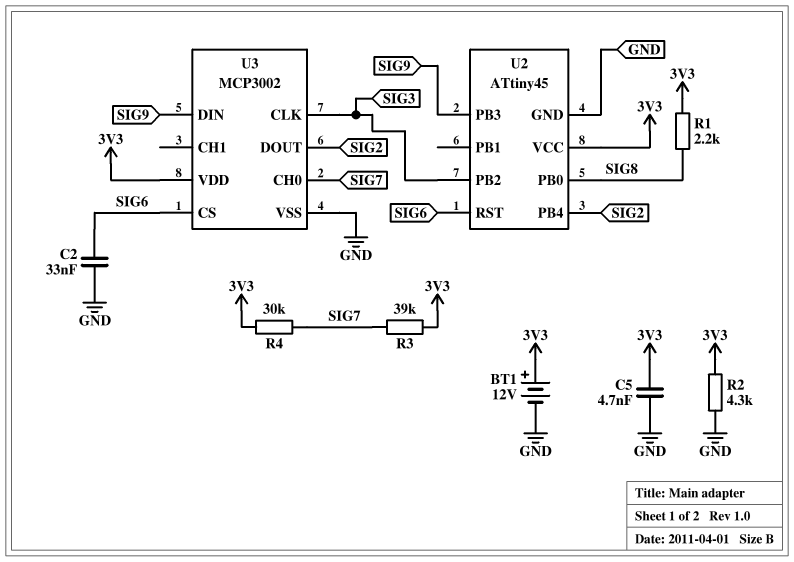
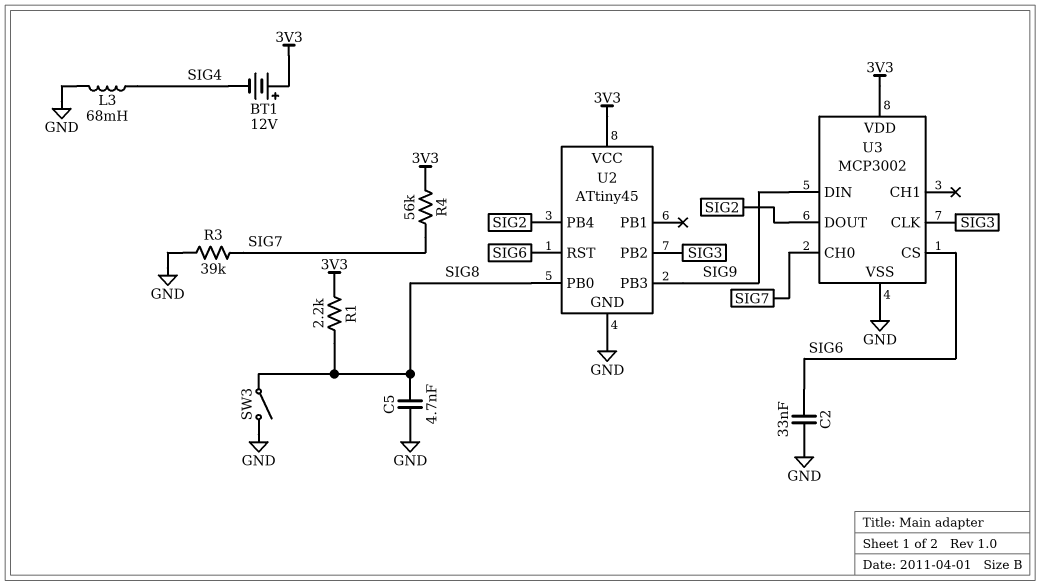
BT1: 12V (plus 3V3, minus GND) -> 12V (plus 3V3, minus SIG4)
C5: 4.7nF (3V3, GND) -> 4.7nF (GND, SIG8)
L3: none -> 68mH (GND, SIG4)
R2: 4.3k (3V3, GND) -> none
R3: 39k (3V3, SIG7) -> 39k (GND, SIG7)
R4: 30k (3V3, SIG7) -> 56k (3V3, SIG7)
SW3: none -> switch (GND, SIG8)

